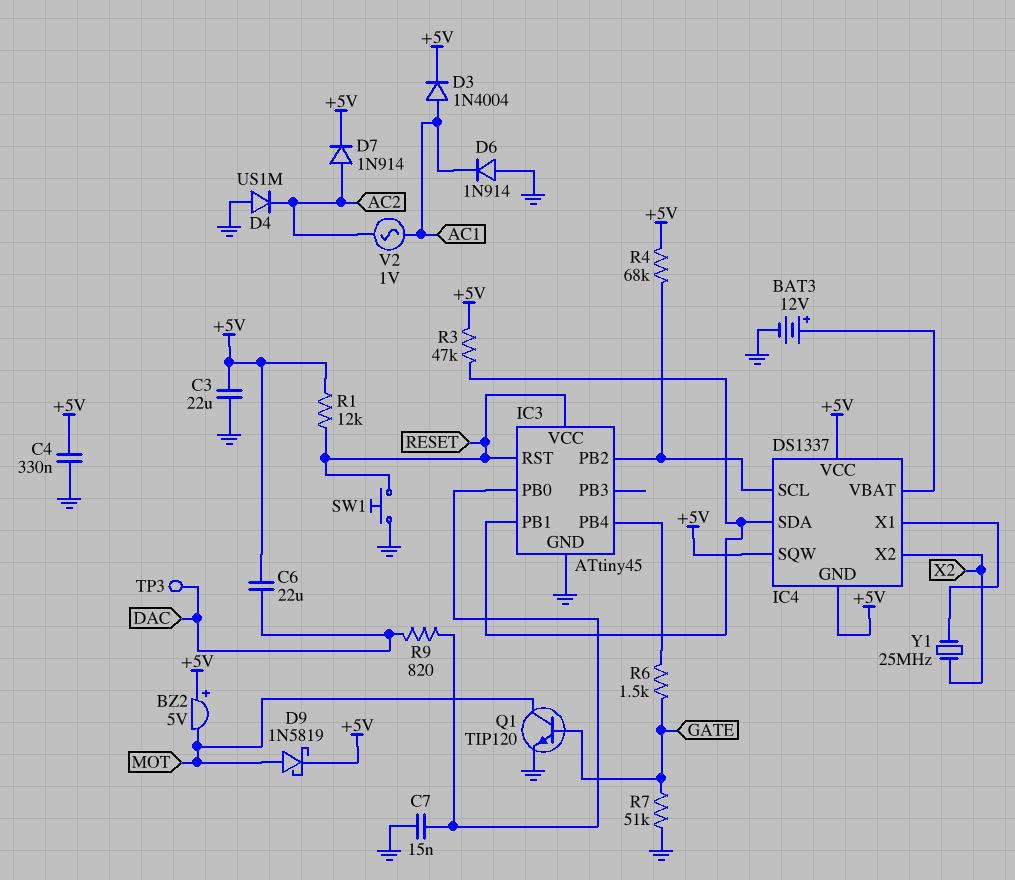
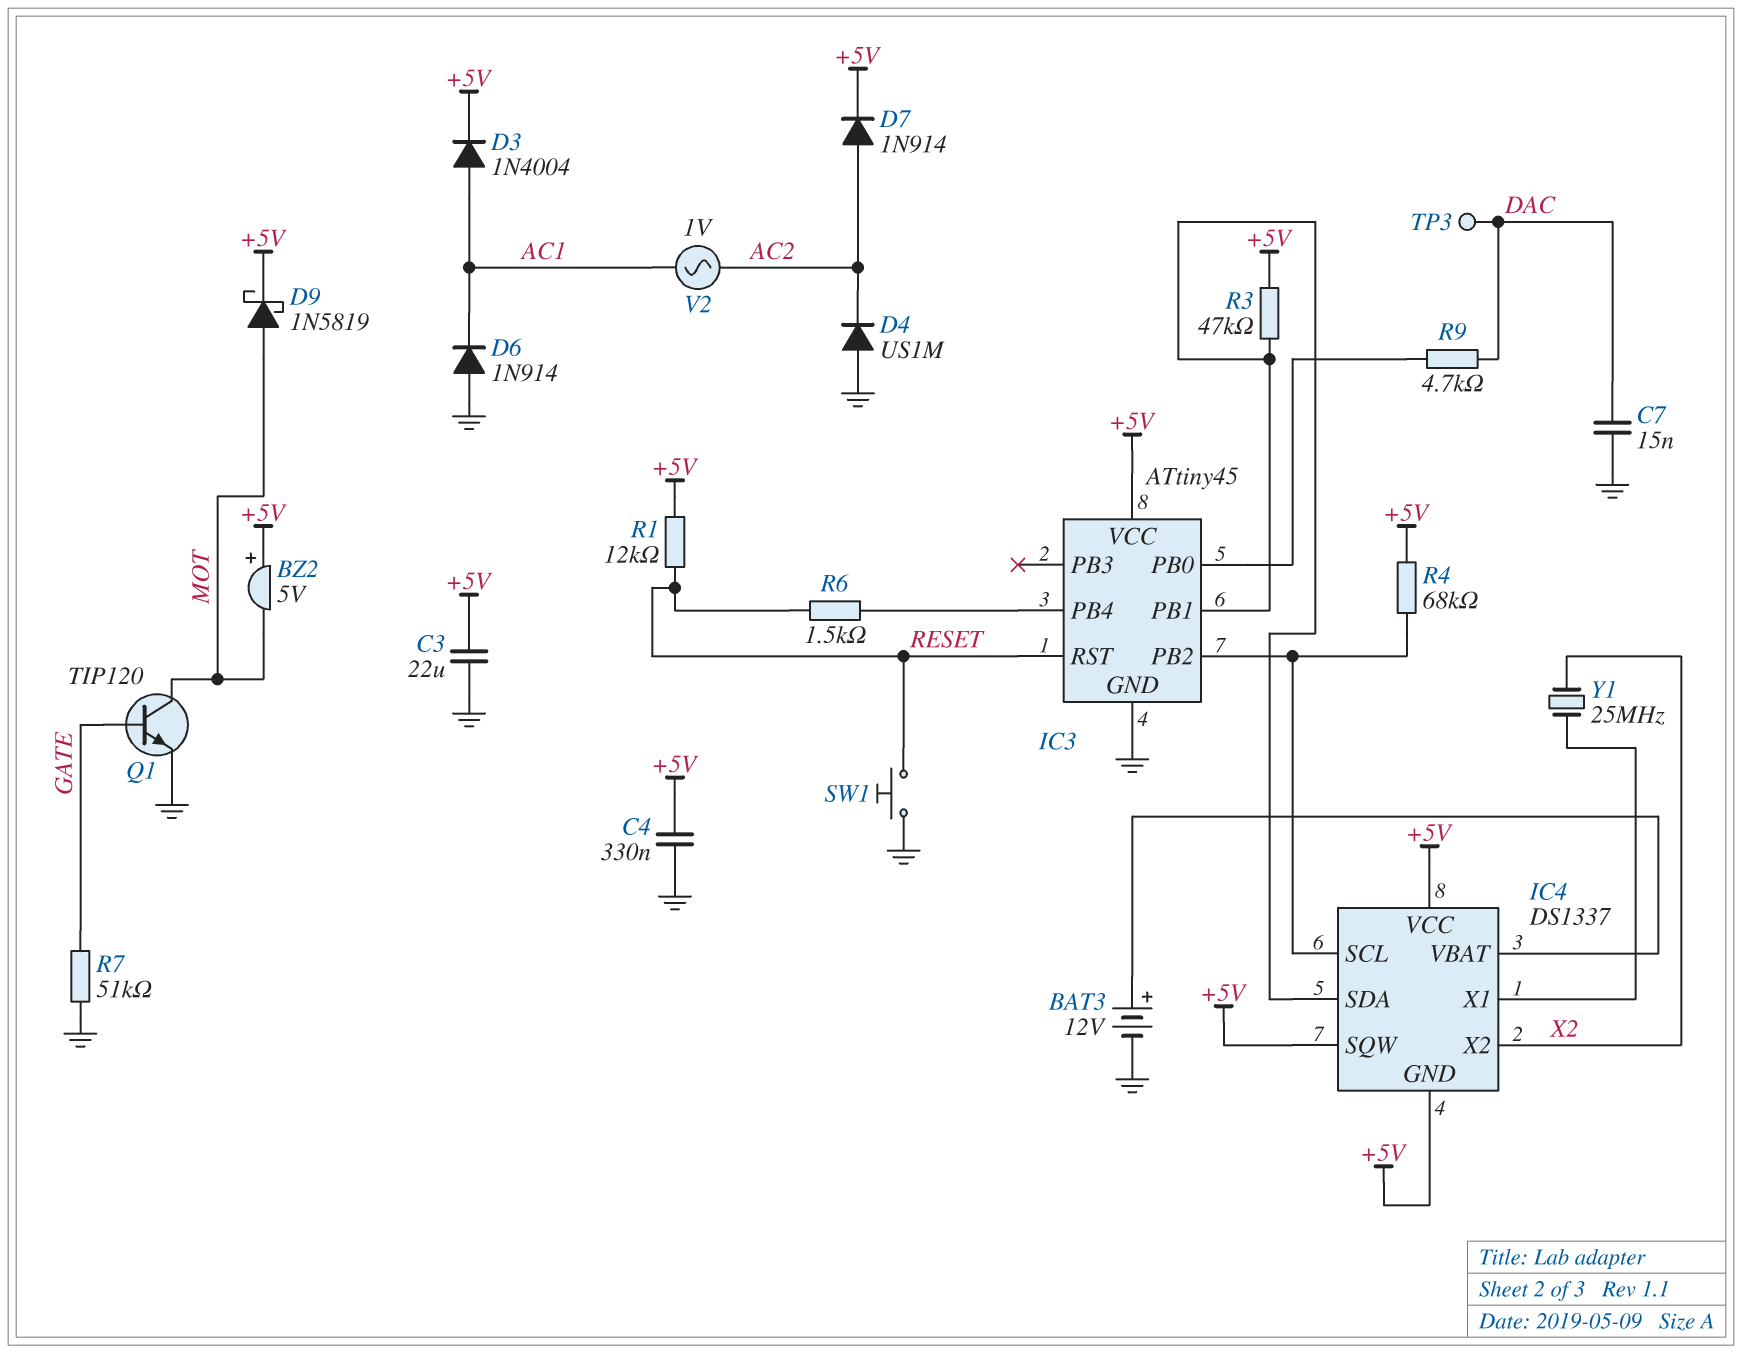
C6: 22uF (+5V, DAC) -> none
C7: 15nF (GND, IC3/PB0) -> 15nF (DAC, GND)
IC3 pin VCC: RESET -> +5V
R6: 1.5k (GATE, IC3/PB4) -> 1.5k (IC3/PB4, RESET)
R9: 820 (DAC, IC3/PB0) -> 4.7k (DAC, IC3/PB0)

